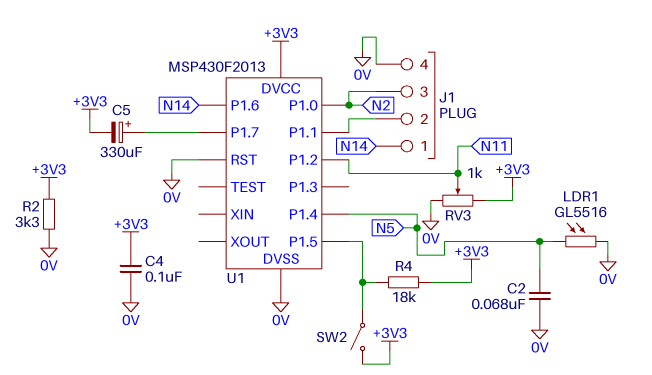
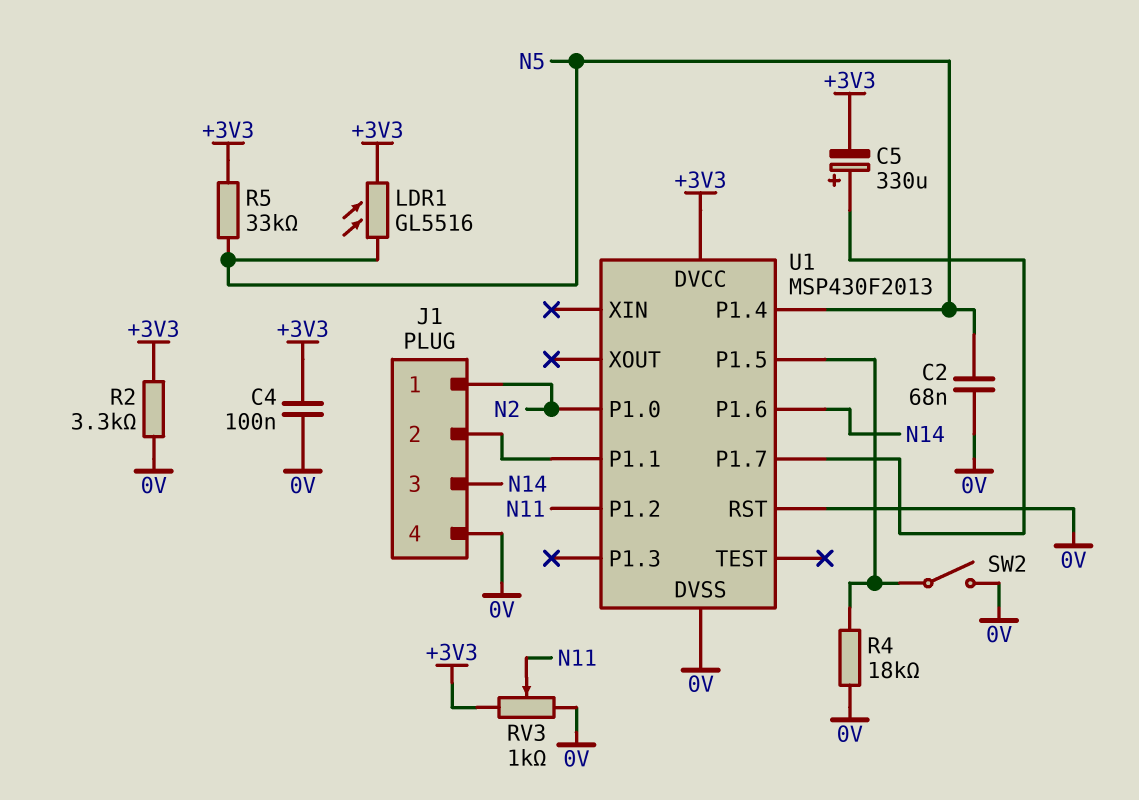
J1 pin 1: N14 -> N2
J1 pin 3: N2 -> N14
LDR1: GL5516 (0V, N5) -> GL5516 (+3V3, N5)
R4: 18k (+3V3, U1/P1.5) -> 18k (0V, U1/P1.5)
R5: none -> 33k (+3V3, N5)
SW2: switch (+3V3, U1/P1.5) -> switch (0V, U1/P1.5)

